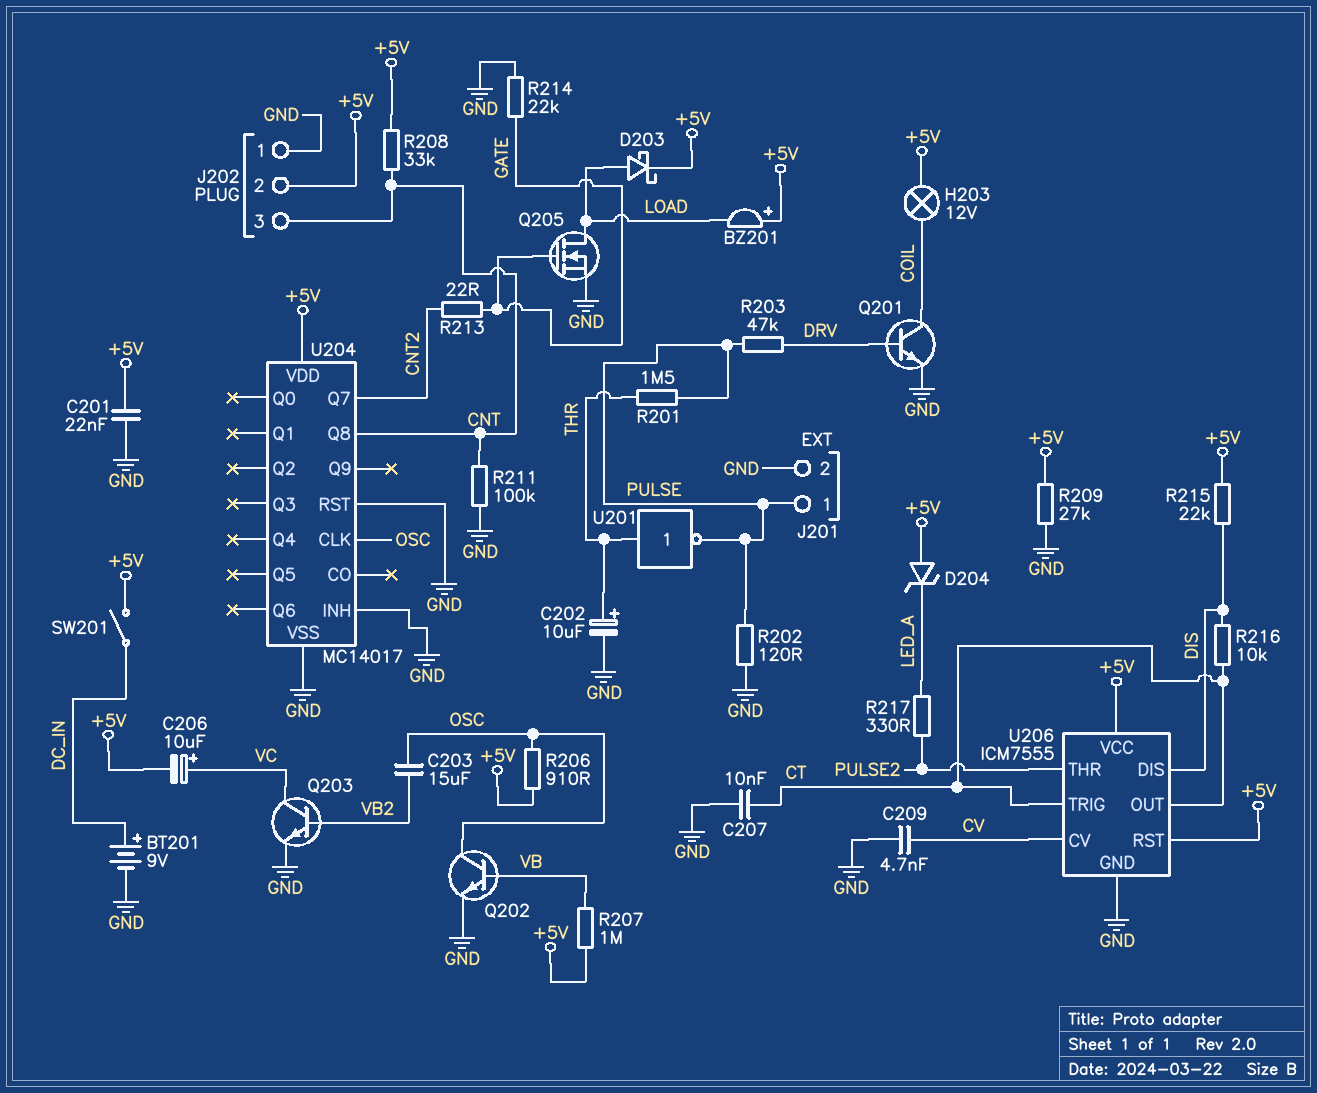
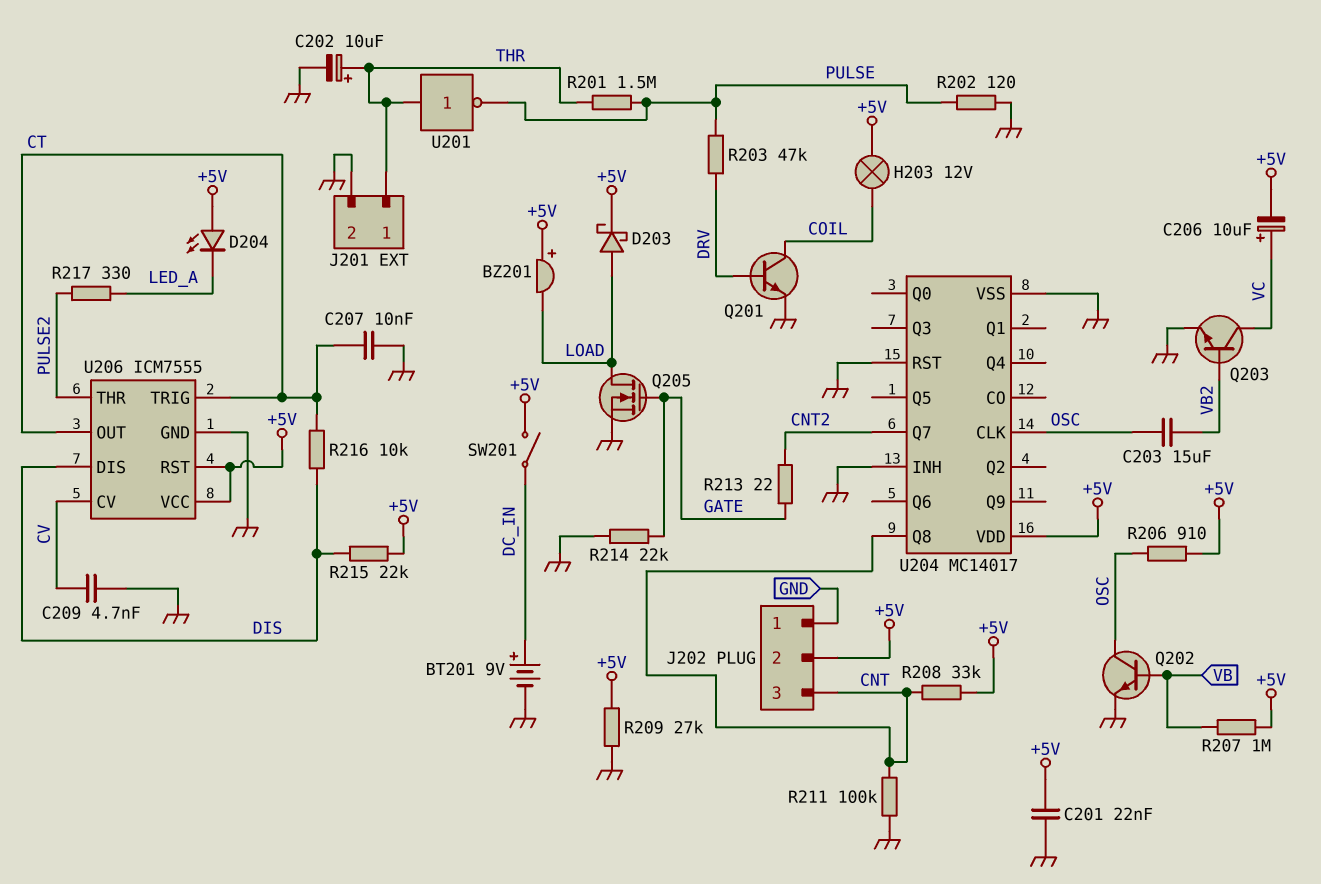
D204: zener (A +5V, K LED_A) -> LED (A +5V, K LED_A)
J201 pin 1: PULSE -> THR

